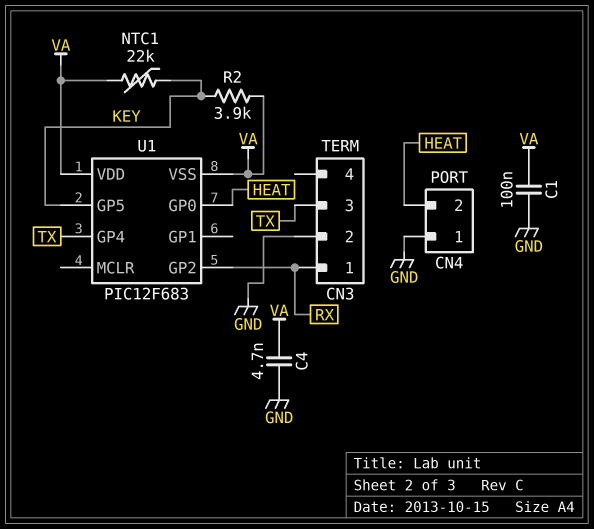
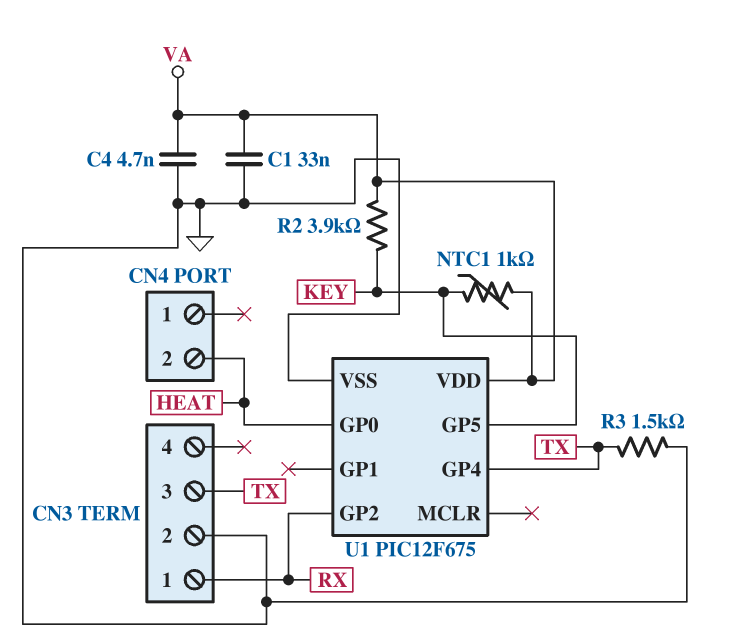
C1: 100nF (GND, VA) -> 33nF (GND, VA)
CN4 pin 1: GND -> none
NTC1: 22k (KEY, VA) -> 1k (KEY, VA)
R3: none -> 1.5k (GND, TX)
U1: PIC12F683 -> PIC12F675
U1 pin VSS: VA -> GND

